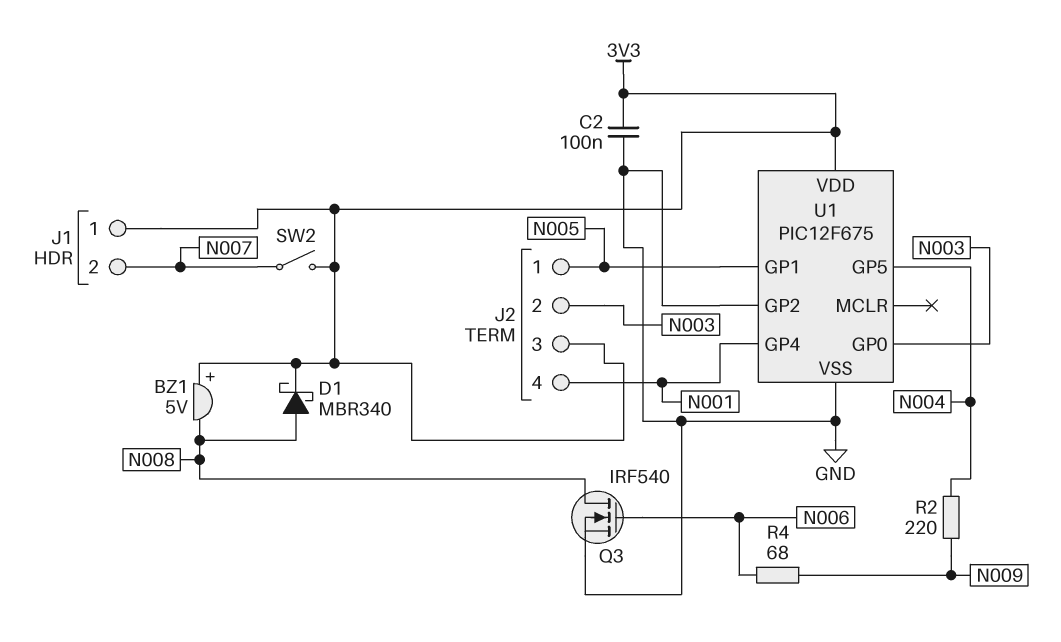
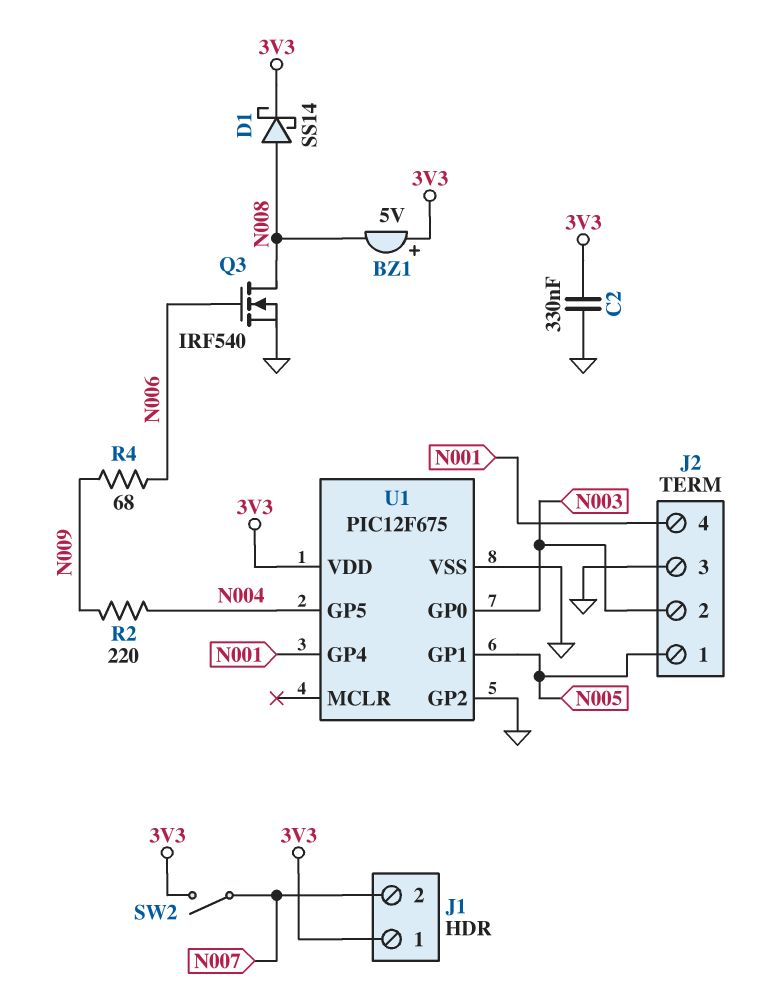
C2: 100nF (3V3, GND) -> 330nF (3V3, GND)
D1: schottky MBR340 (A N008, K 3V3) -> schottky SS14 (A N008, K 3V3)
J2 pin 3: 3V3 -> GND

